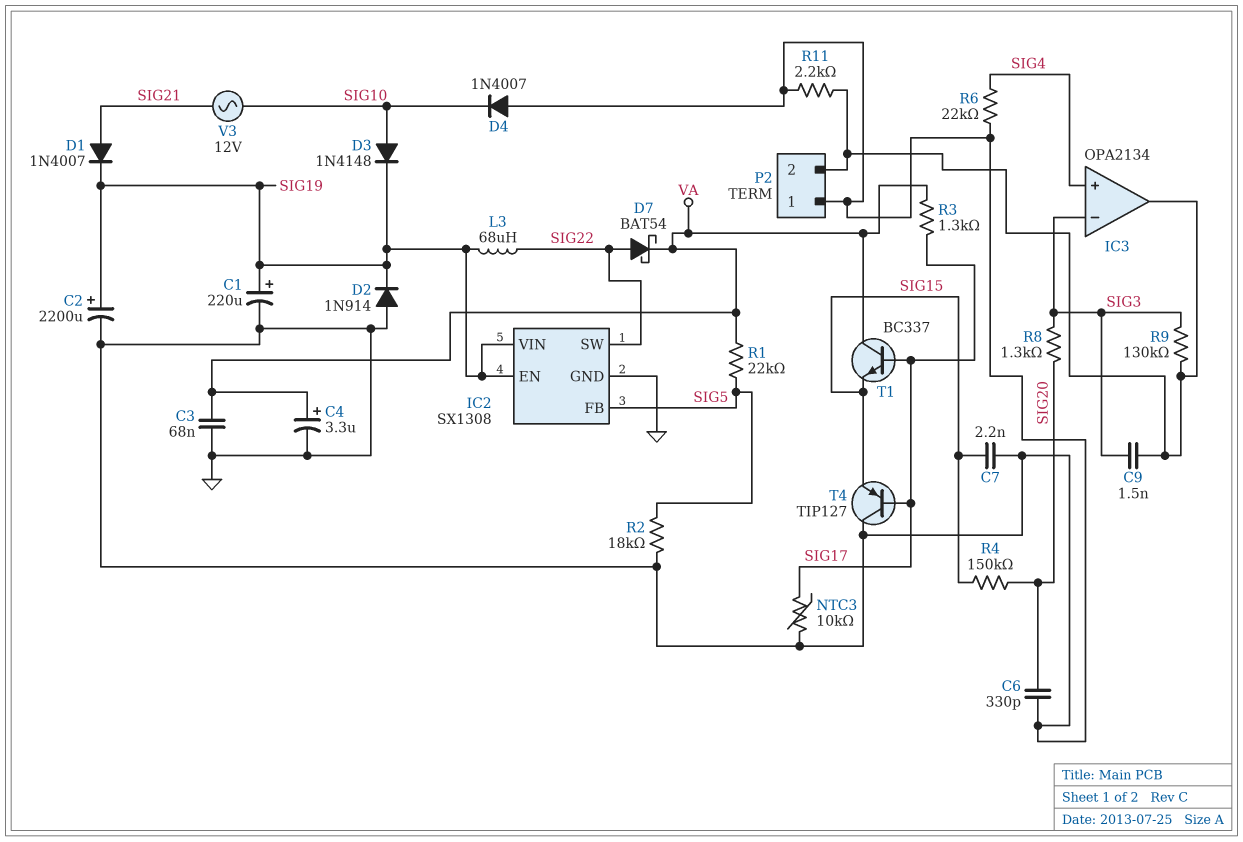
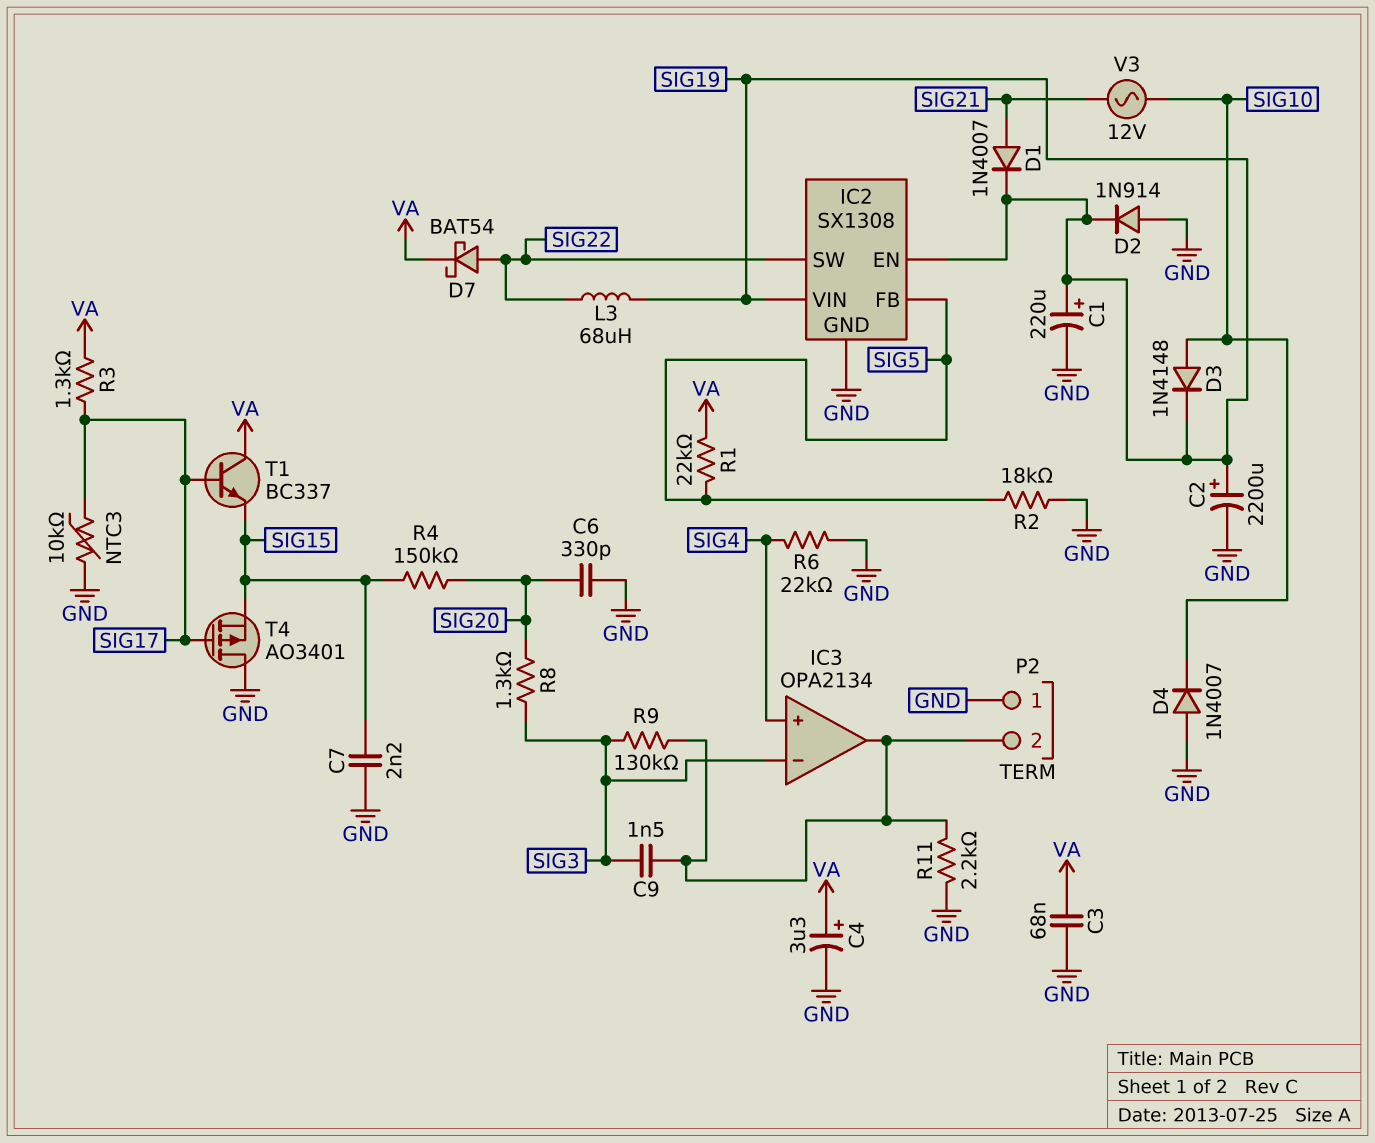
T4: PNP TIP127 (B SIG17, C GND, E SIG15) -> PMOS AO3401 (G SIG17, D GND, S SIG15)

